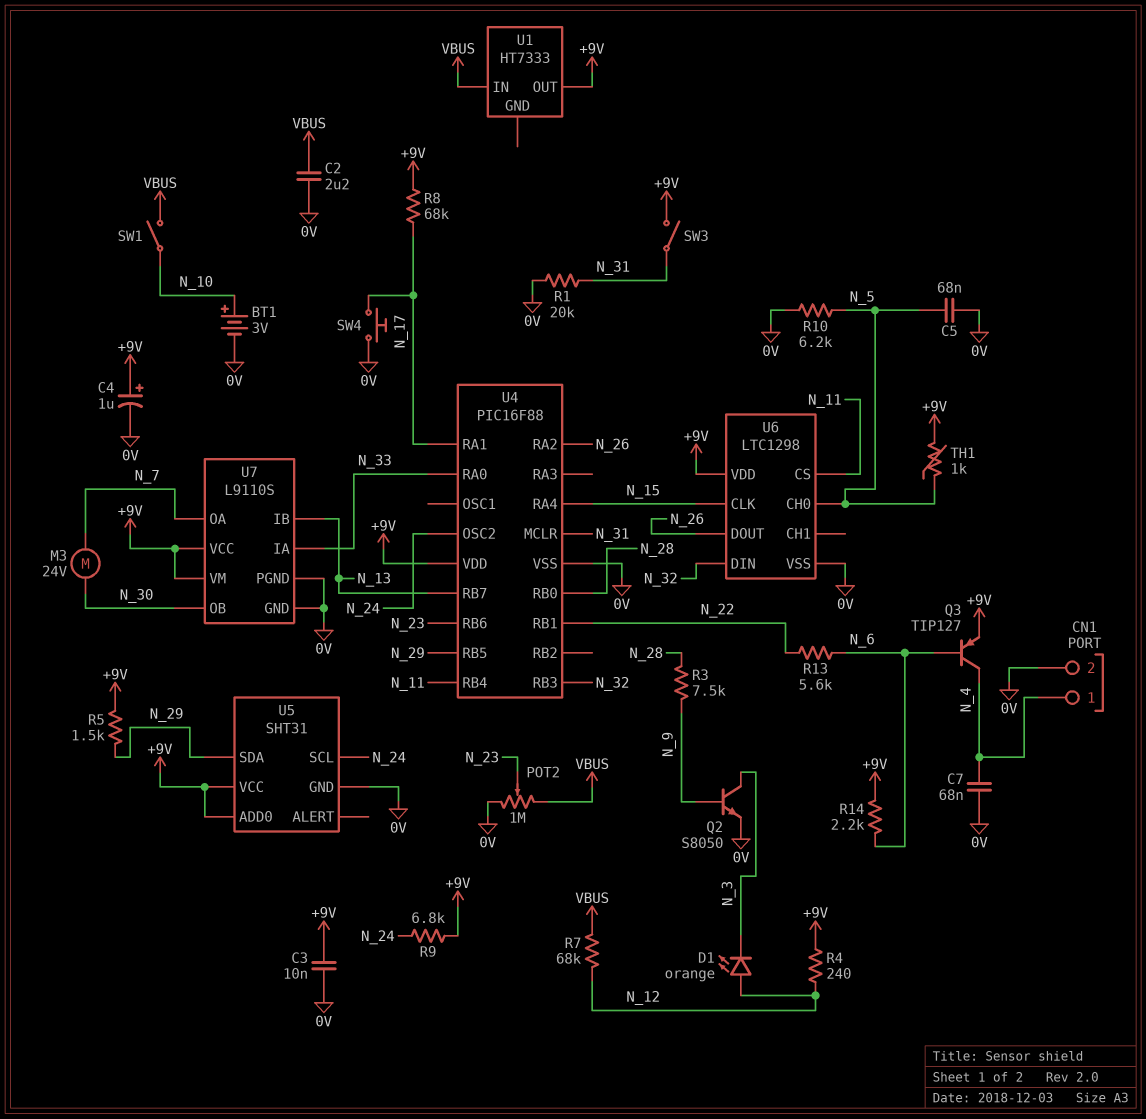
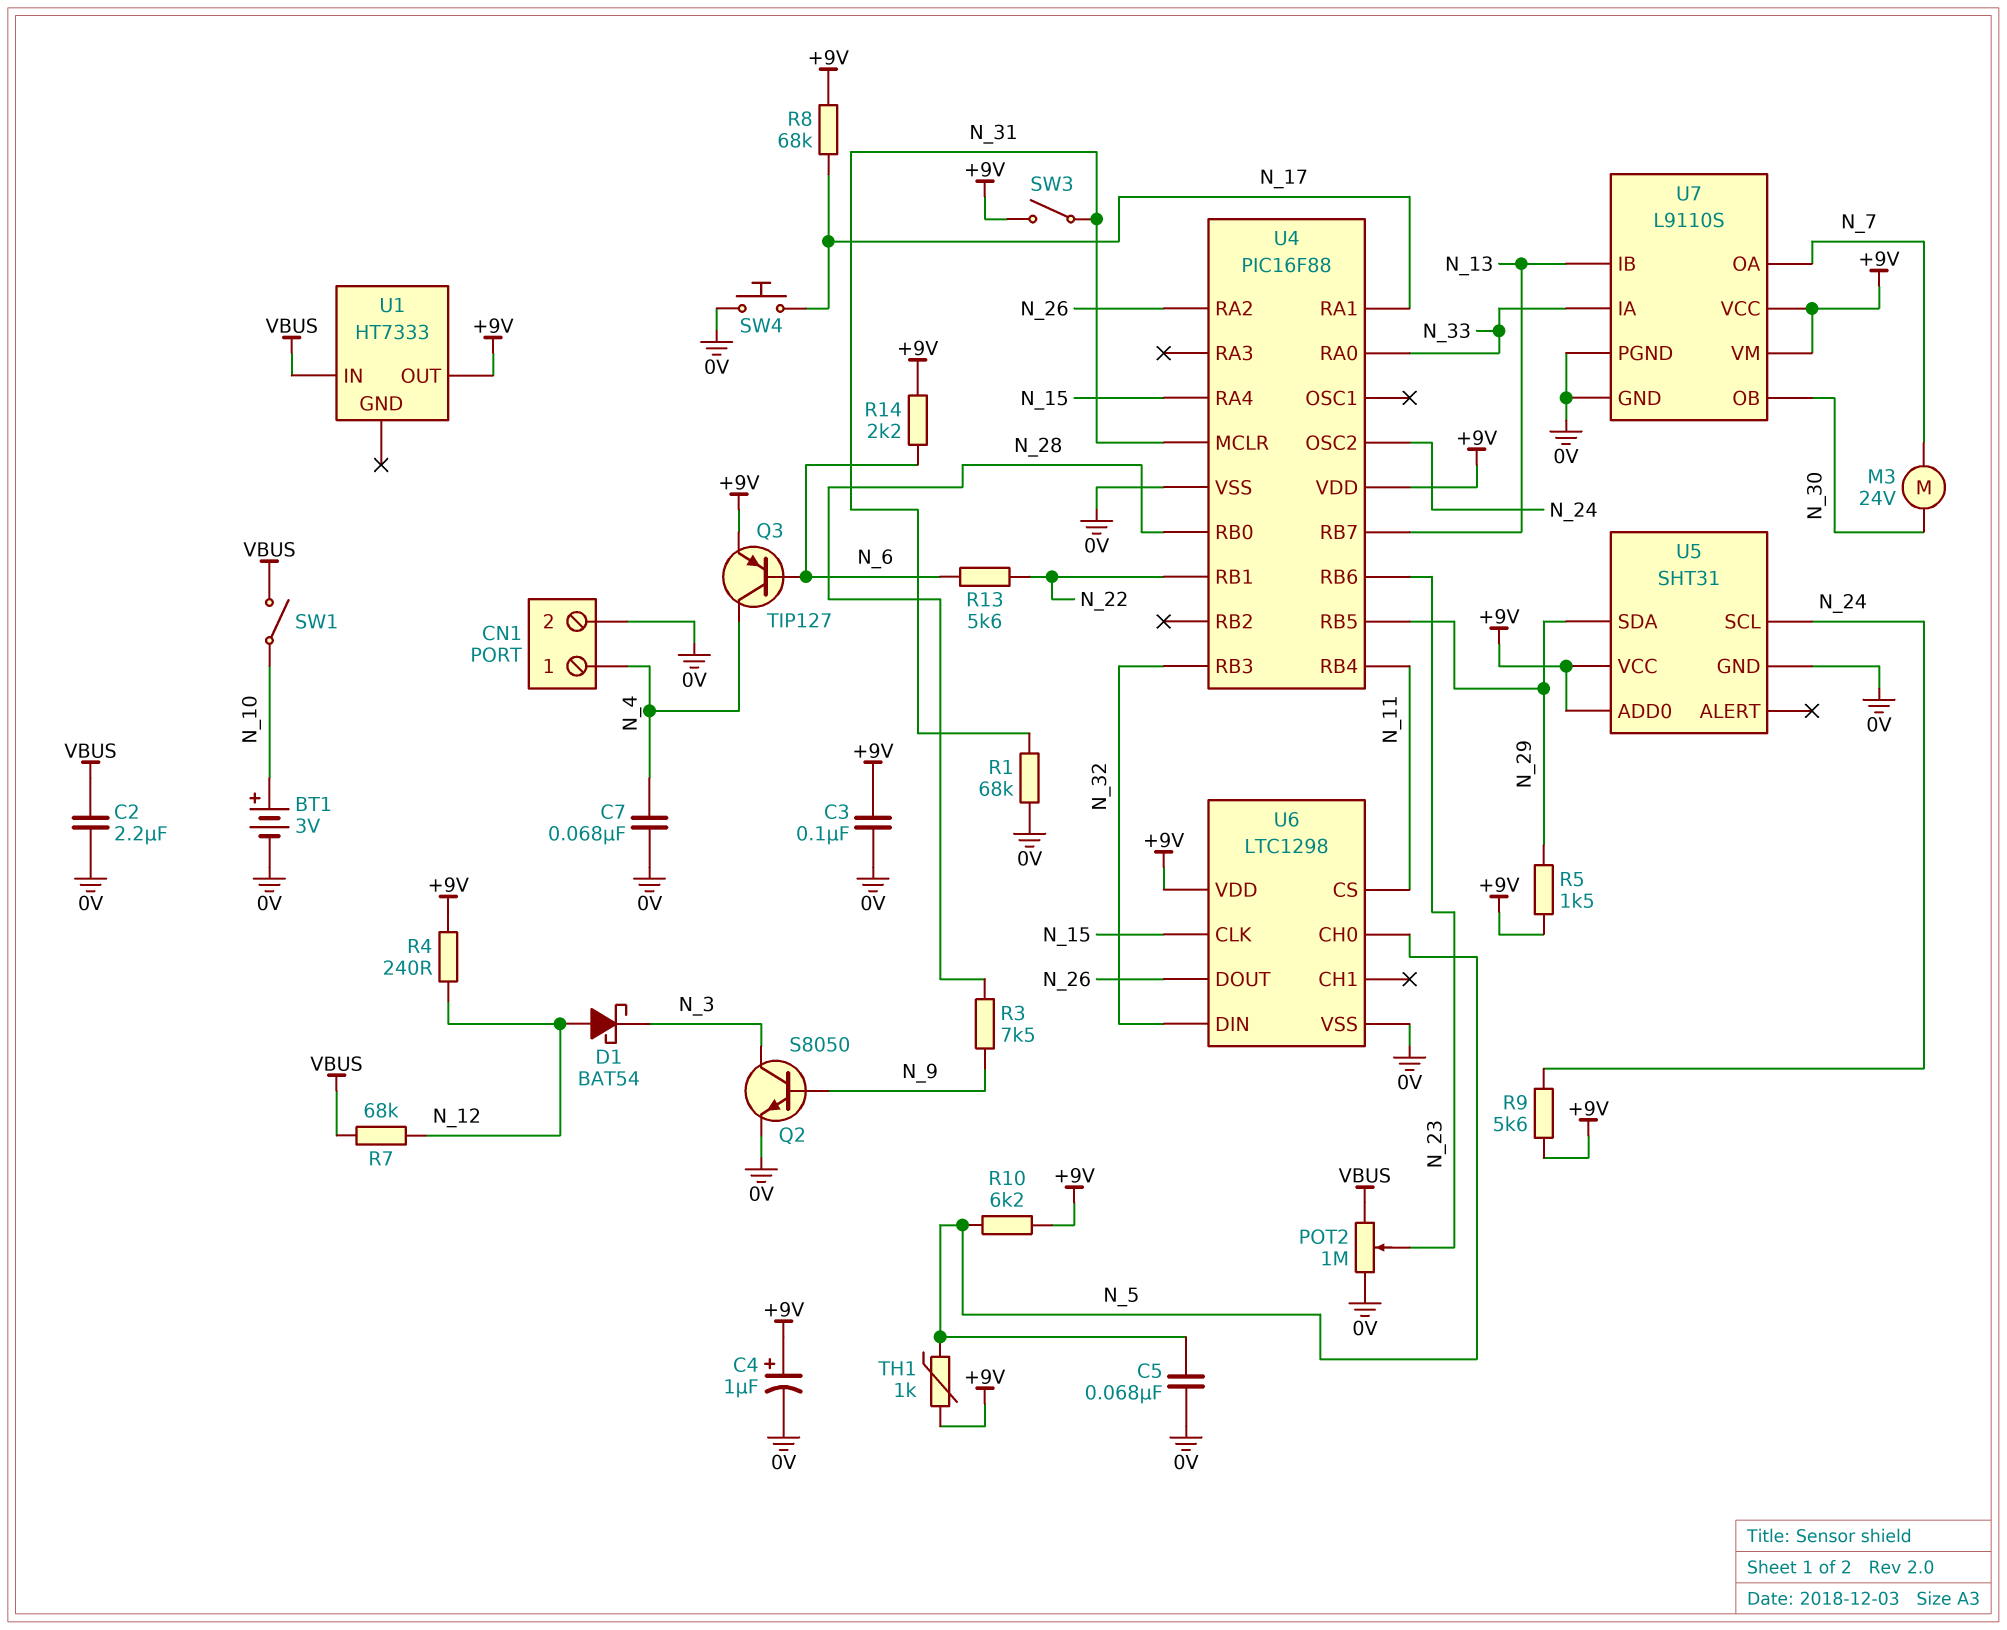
C3: 10nF (+9V, 0V) -> 100nF (+9V, 0V)
D1: LED orange (A N_12, K N_3) -> schottky BAT54 (A N_12, K N_3)
R1: 20k (0V, N_31) -> 68k (0V, N_31)
R9: 6.8k (+9V, N_24) -> 5.6k (+9V, N_24)
R10: 6.2k (0V, N_5) -> 6.2k (+9V, N_5)

